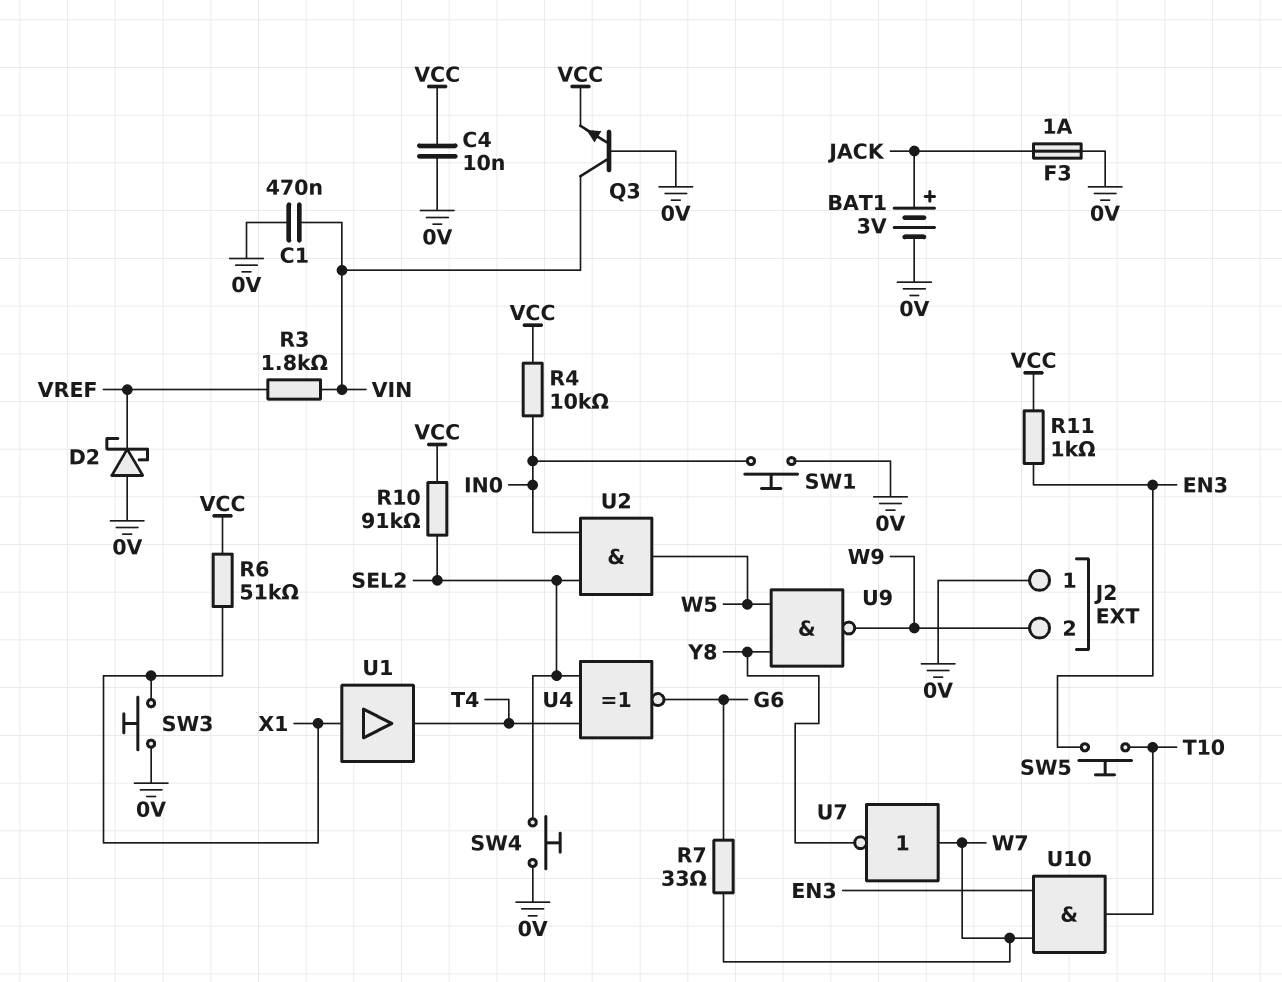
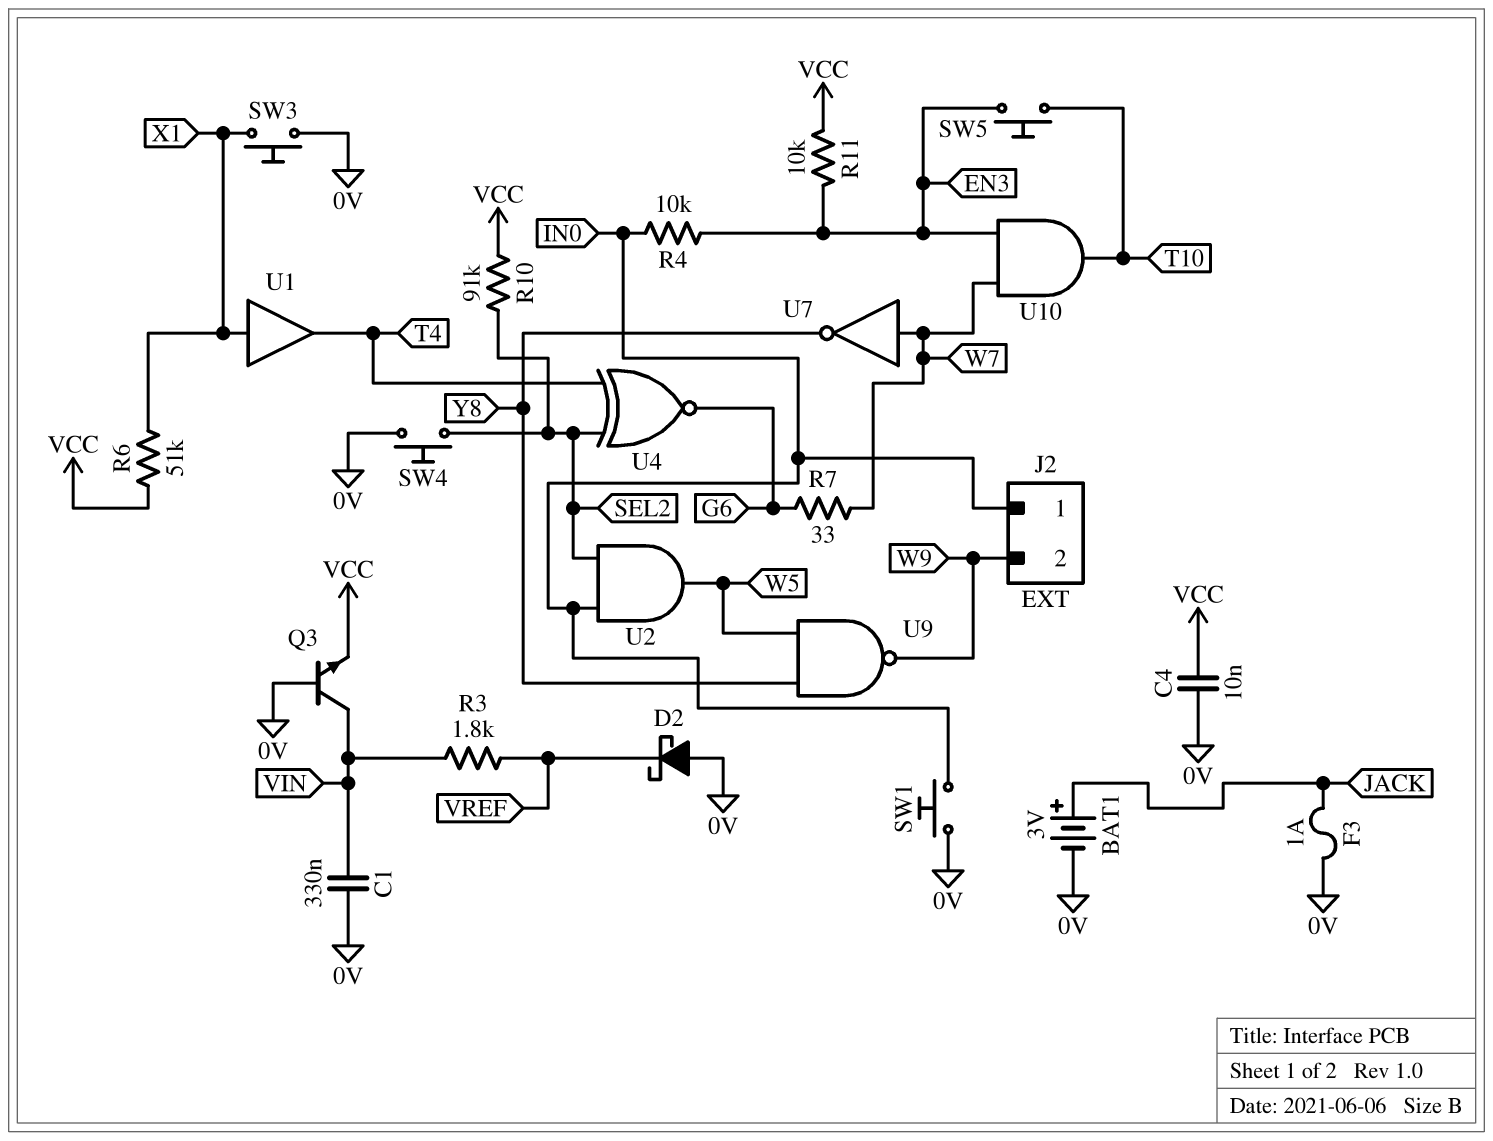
C1: 470nF (0V, VIN) -> 330nF (0V, VIN)
J2 pin 1: 0V -> IN0
R4: 10k (IN0, VCC) -> 10k (EN3, IN0)
R11: 1k (EN3, VCC) -> 10k (EN3, VCC)

